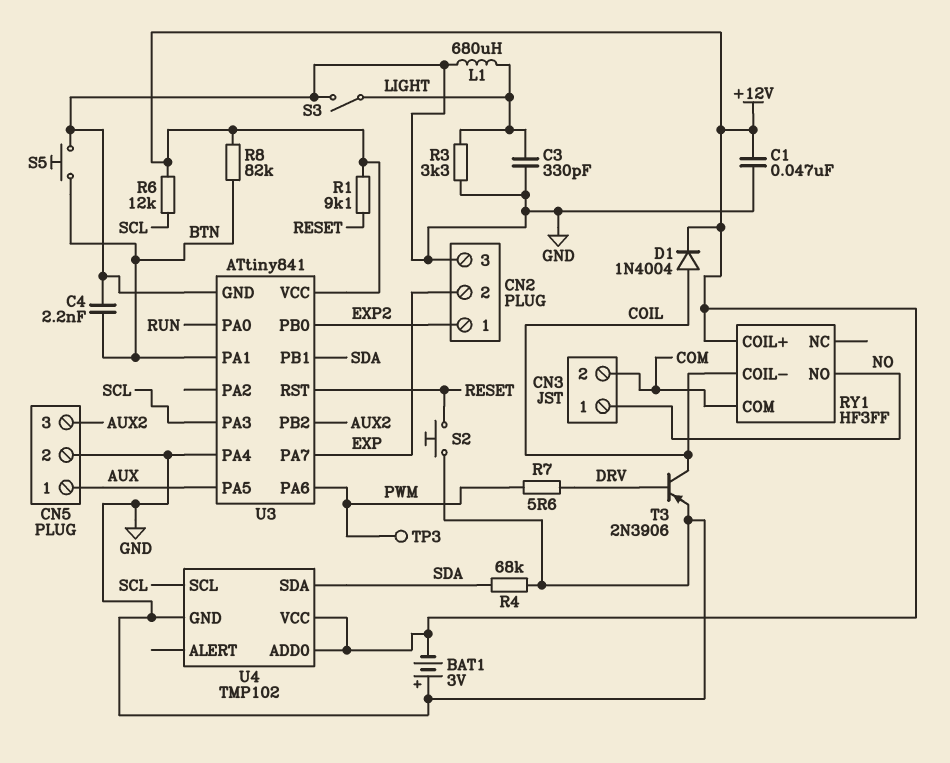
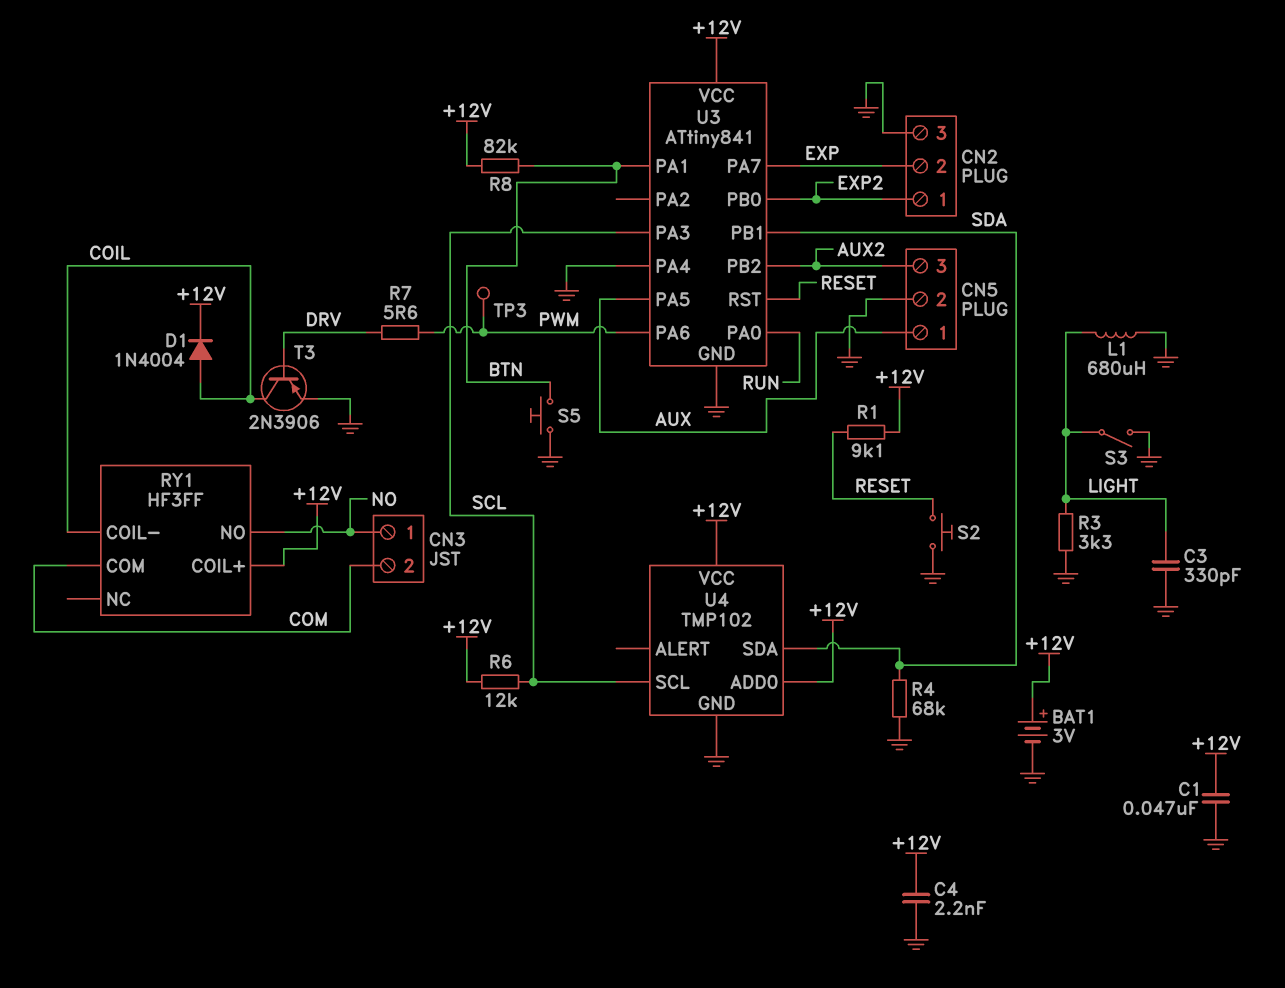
BAT1: 3V (plus GND, minus +12V) -> 3V (plus +12V, minus GND)
C4: 2.2nF (BTN, GND) -> 2.2nF (+12V, GND)

